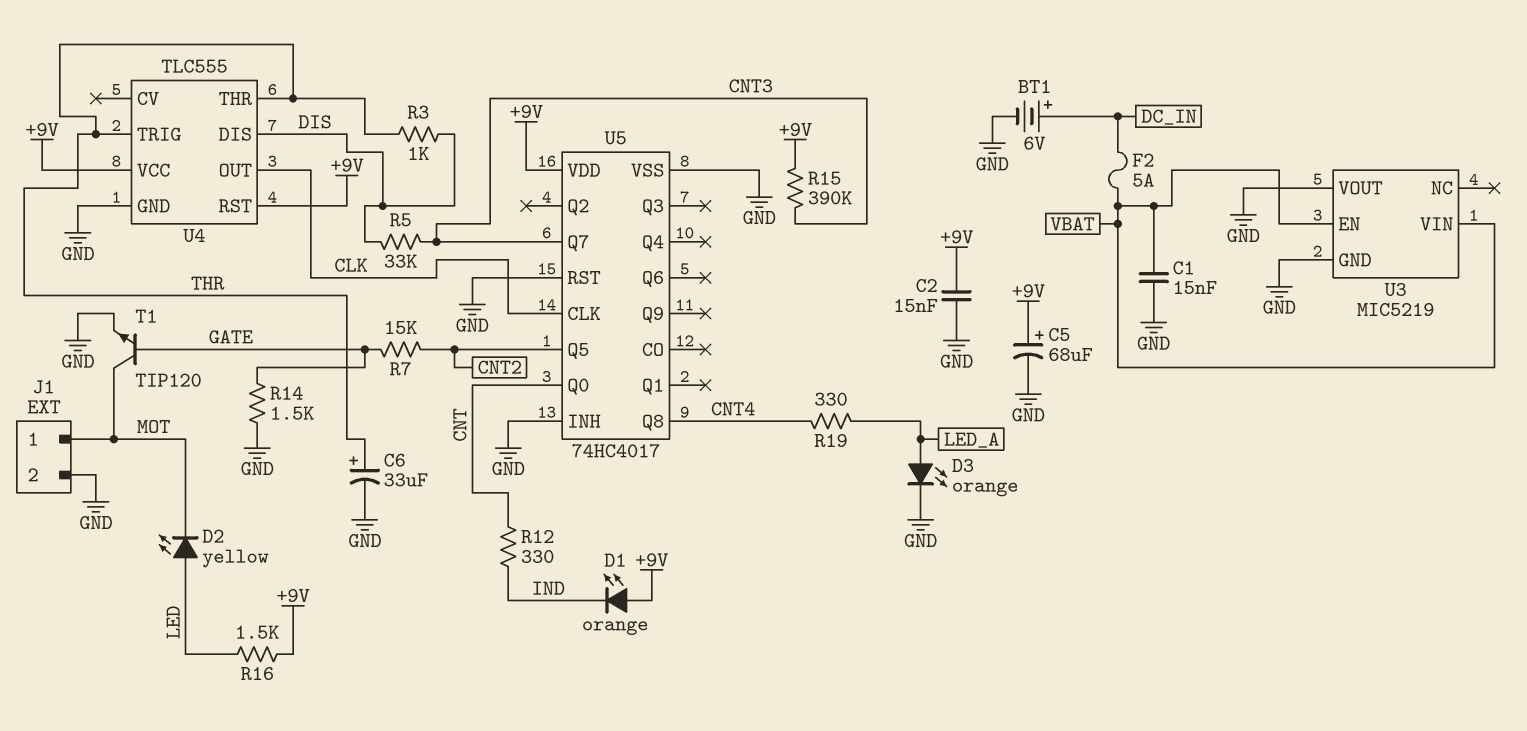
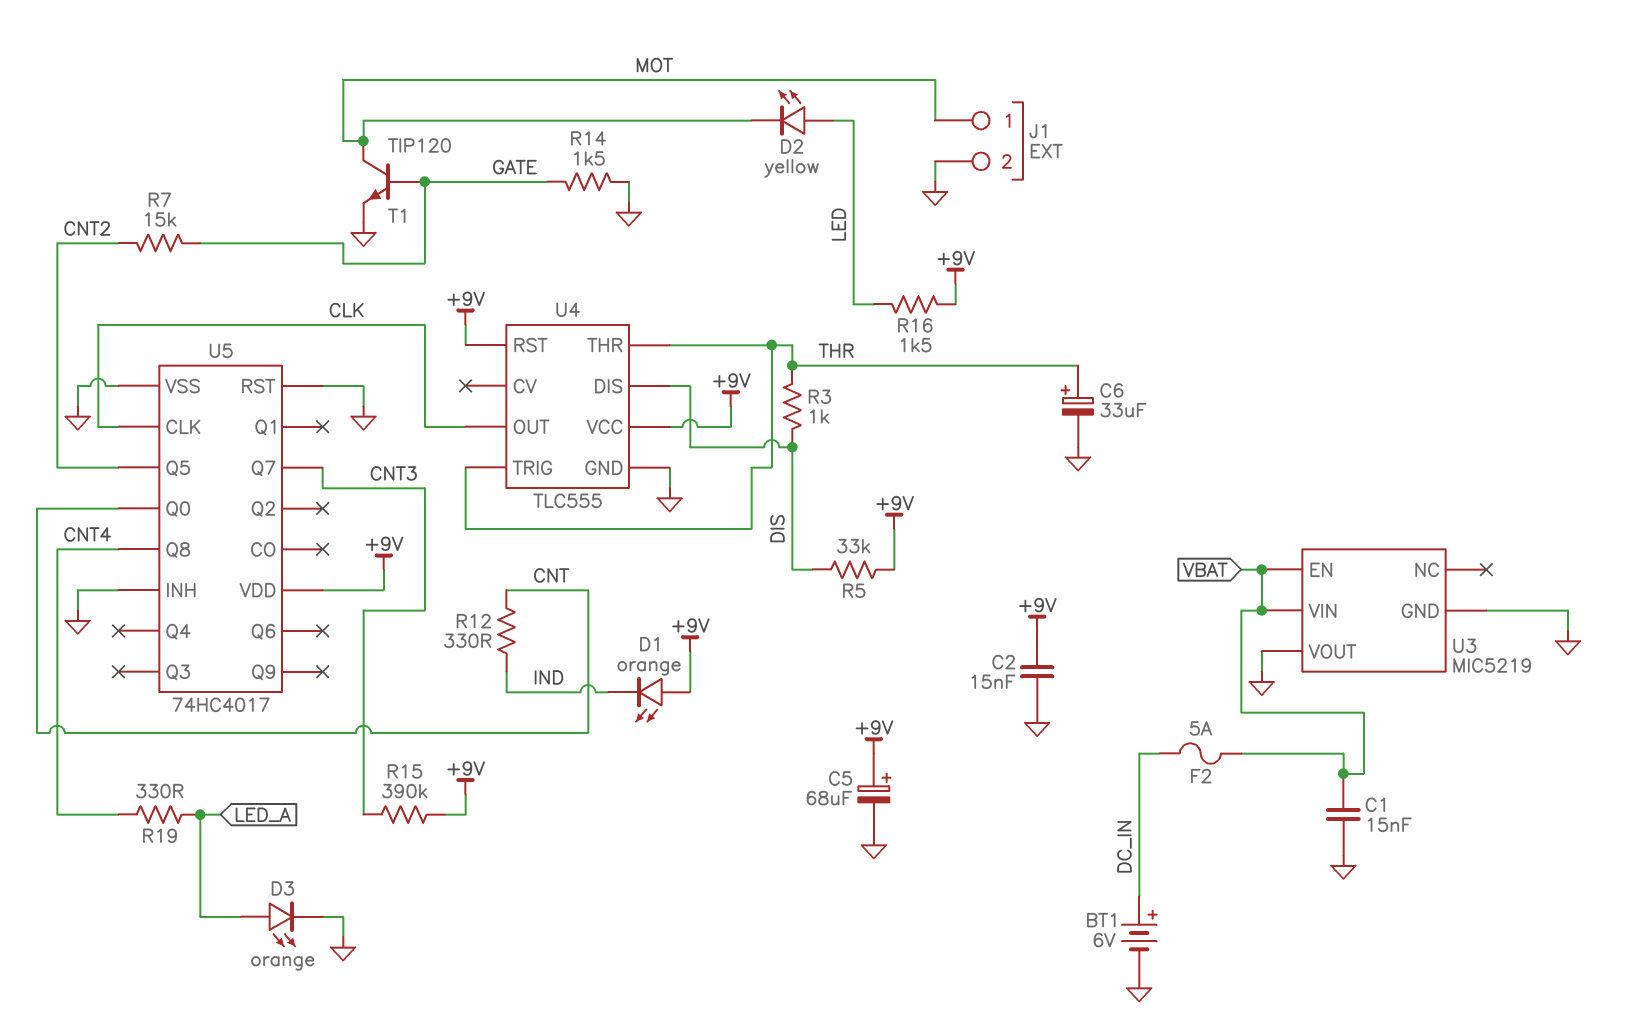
R5: 33k (CNT3, DIS) -> 33k (+9V, DIS)

